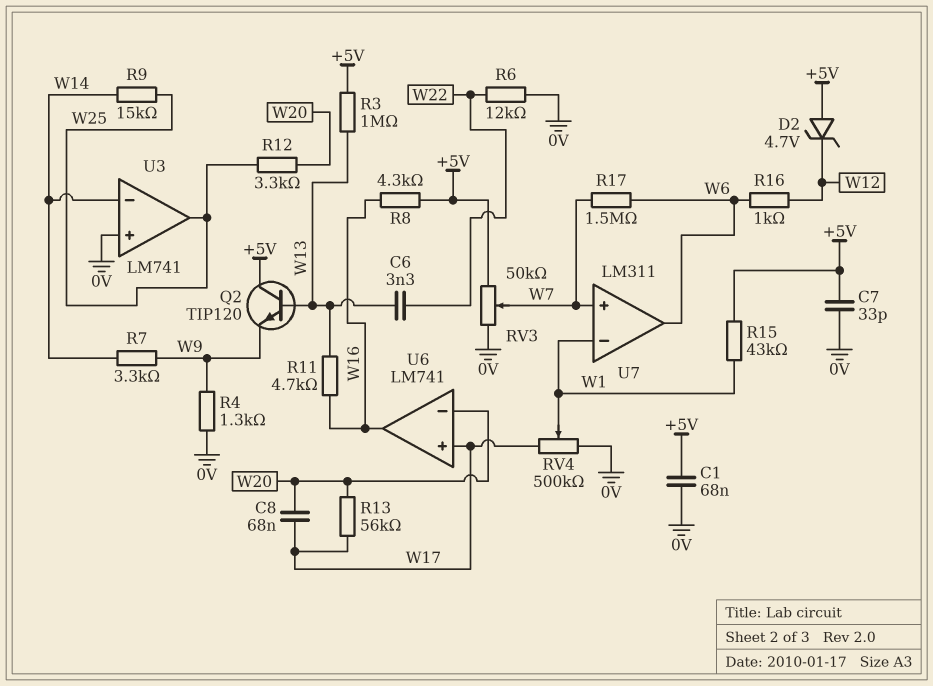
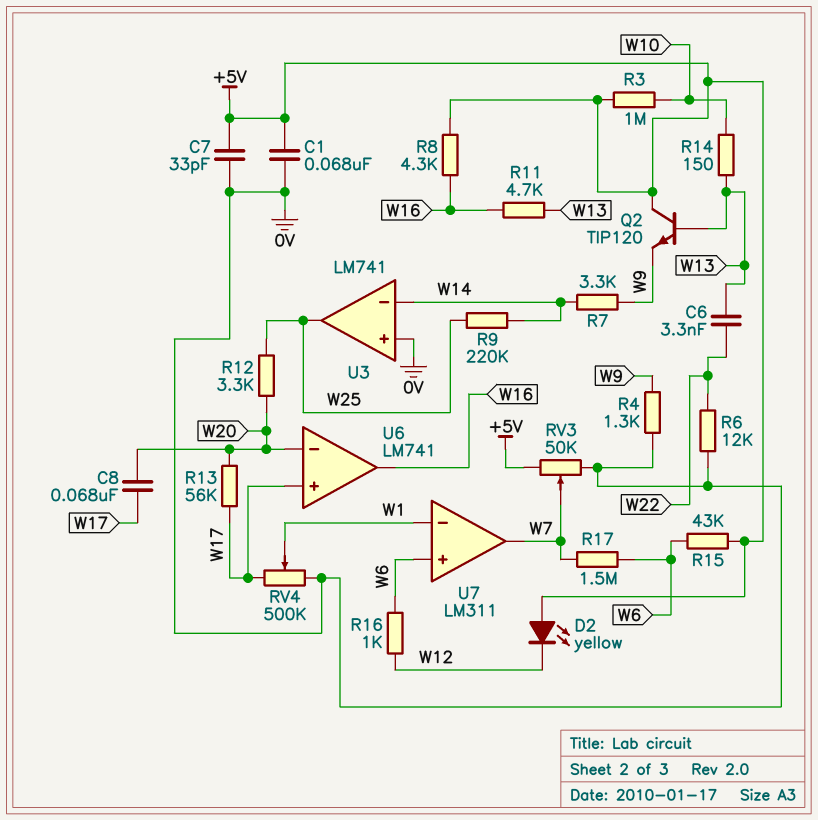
D2: zener 4.7V (A +5V, K W12) -> LED yellow (A +5V, K W12)
R3: 1M (+5V, W13) -> 1M (+5V, W10)
R9: 15k (W14, W25) -> 220k (W14, W25)
R14: none -> 150 (W10, W13)
R15: 43k (+5V, W1) -> 43k (+5V, W6)
U7 pin in+: W7 -> W6
U7 pin out: W6 -> W7

